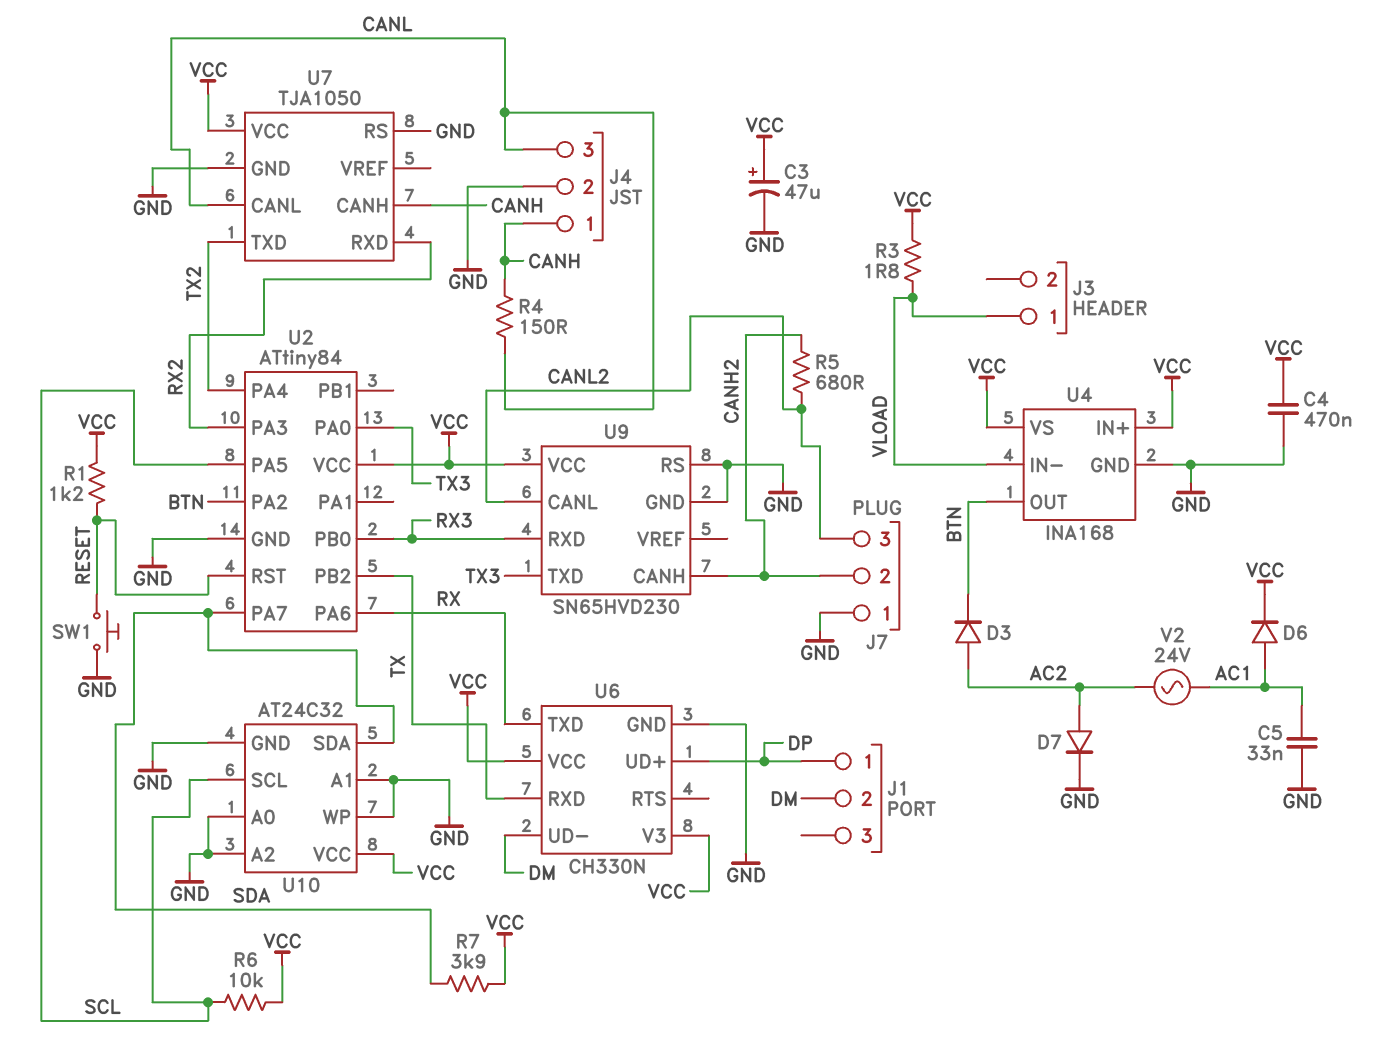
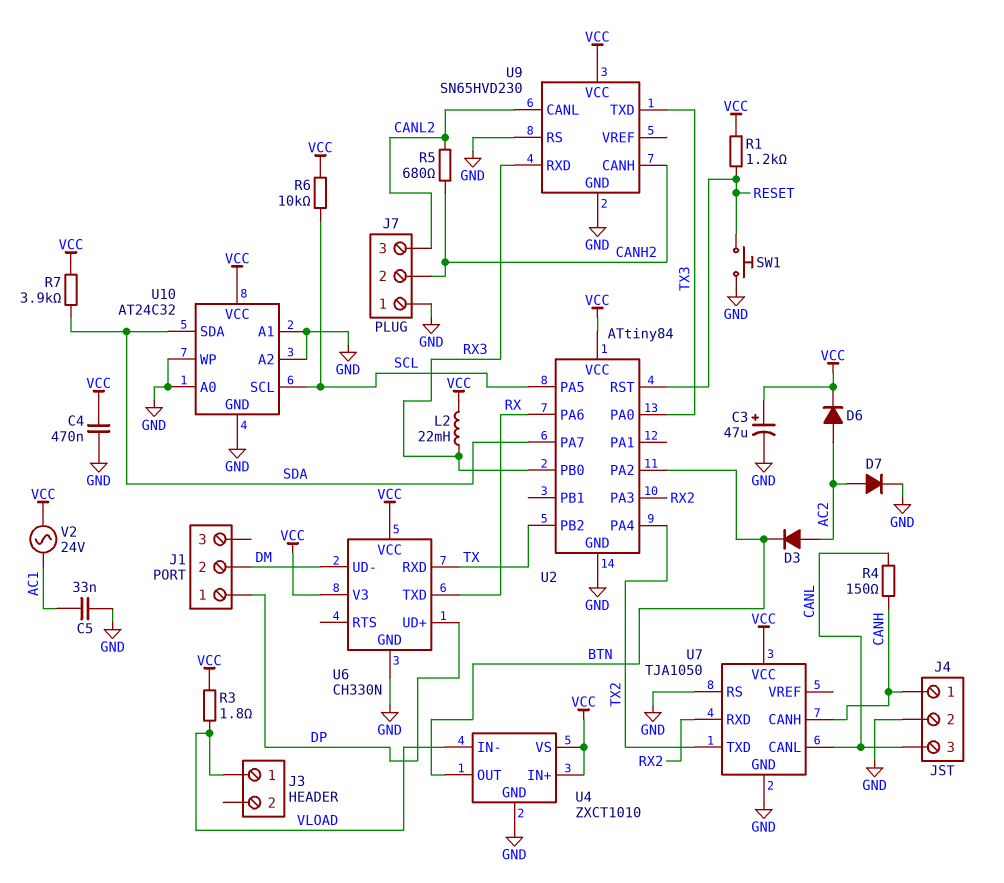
D6: diode (A AC1, K VCC) -> diode (A AC2, K VCC)
L2: none -> 22mH (RX3, VCC)
U4: INA168 -> ZXCT1010
V2: AC 24V (AC1, AC2) -> AC 24V (AC1, VCC)

